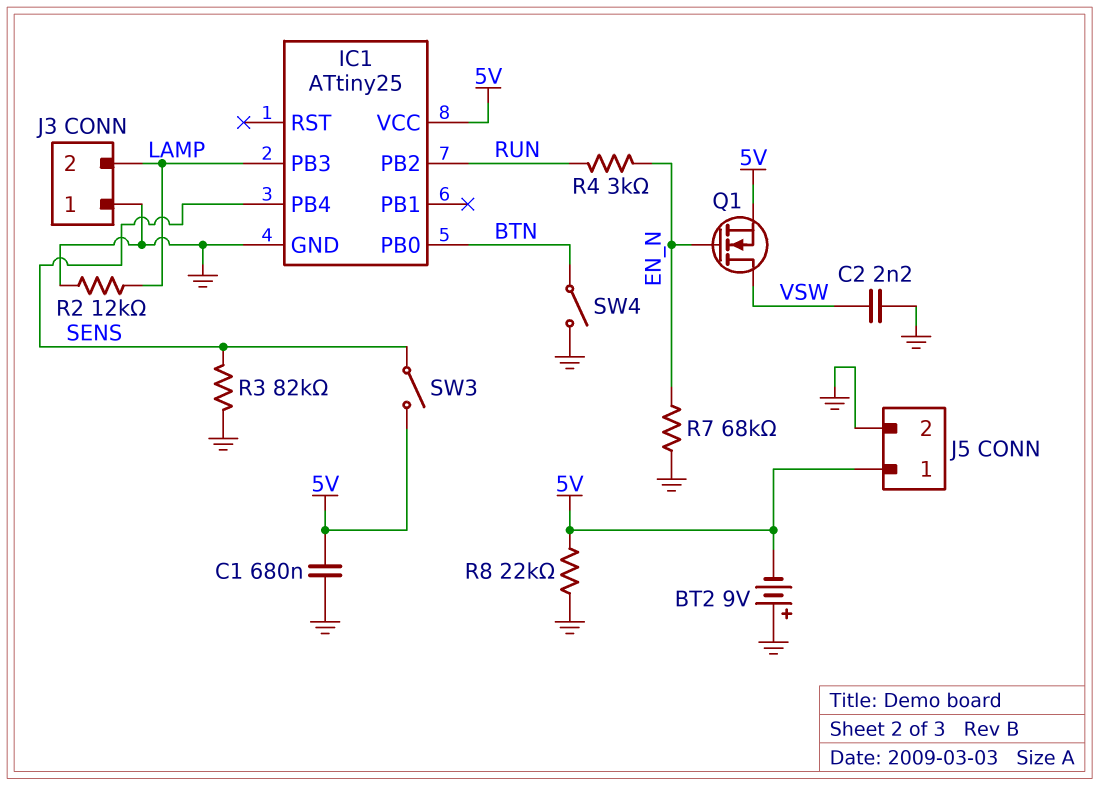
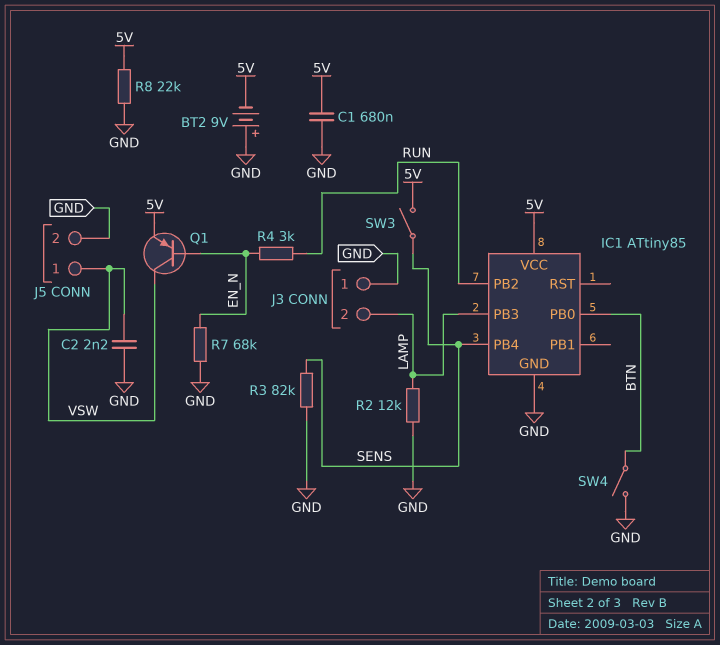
IC1: ATtiny25 -> ATtiny85
J5 pin 1: 5V -> VSW
Q1: NMOS (G EN_N, D VSW, S 5V) -> PNP (B EN_N, C VSW, E 5V)

